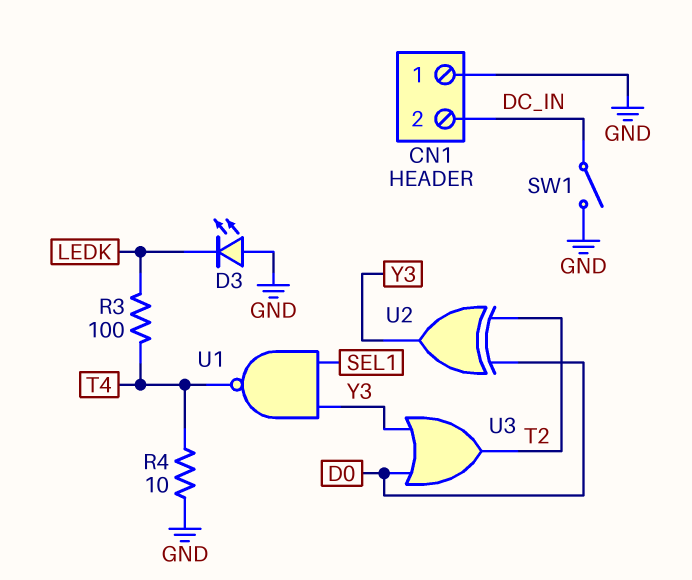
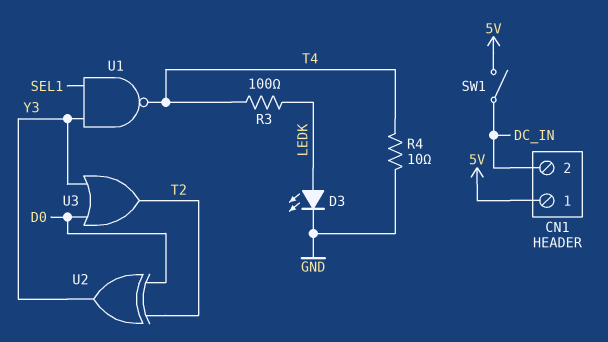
CN1 pin 1: GND -> 5V
D3: LED (A GND, K LEDK) -> LED (A LEDK, K GND)
SW1: switch (DC_IN, GND) -> switch (5V, DC_IN)

